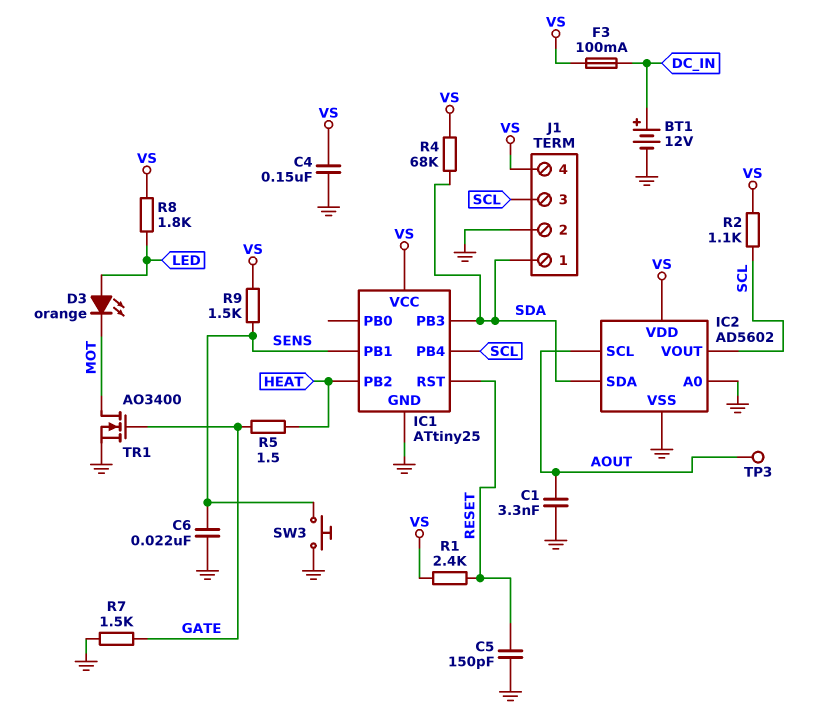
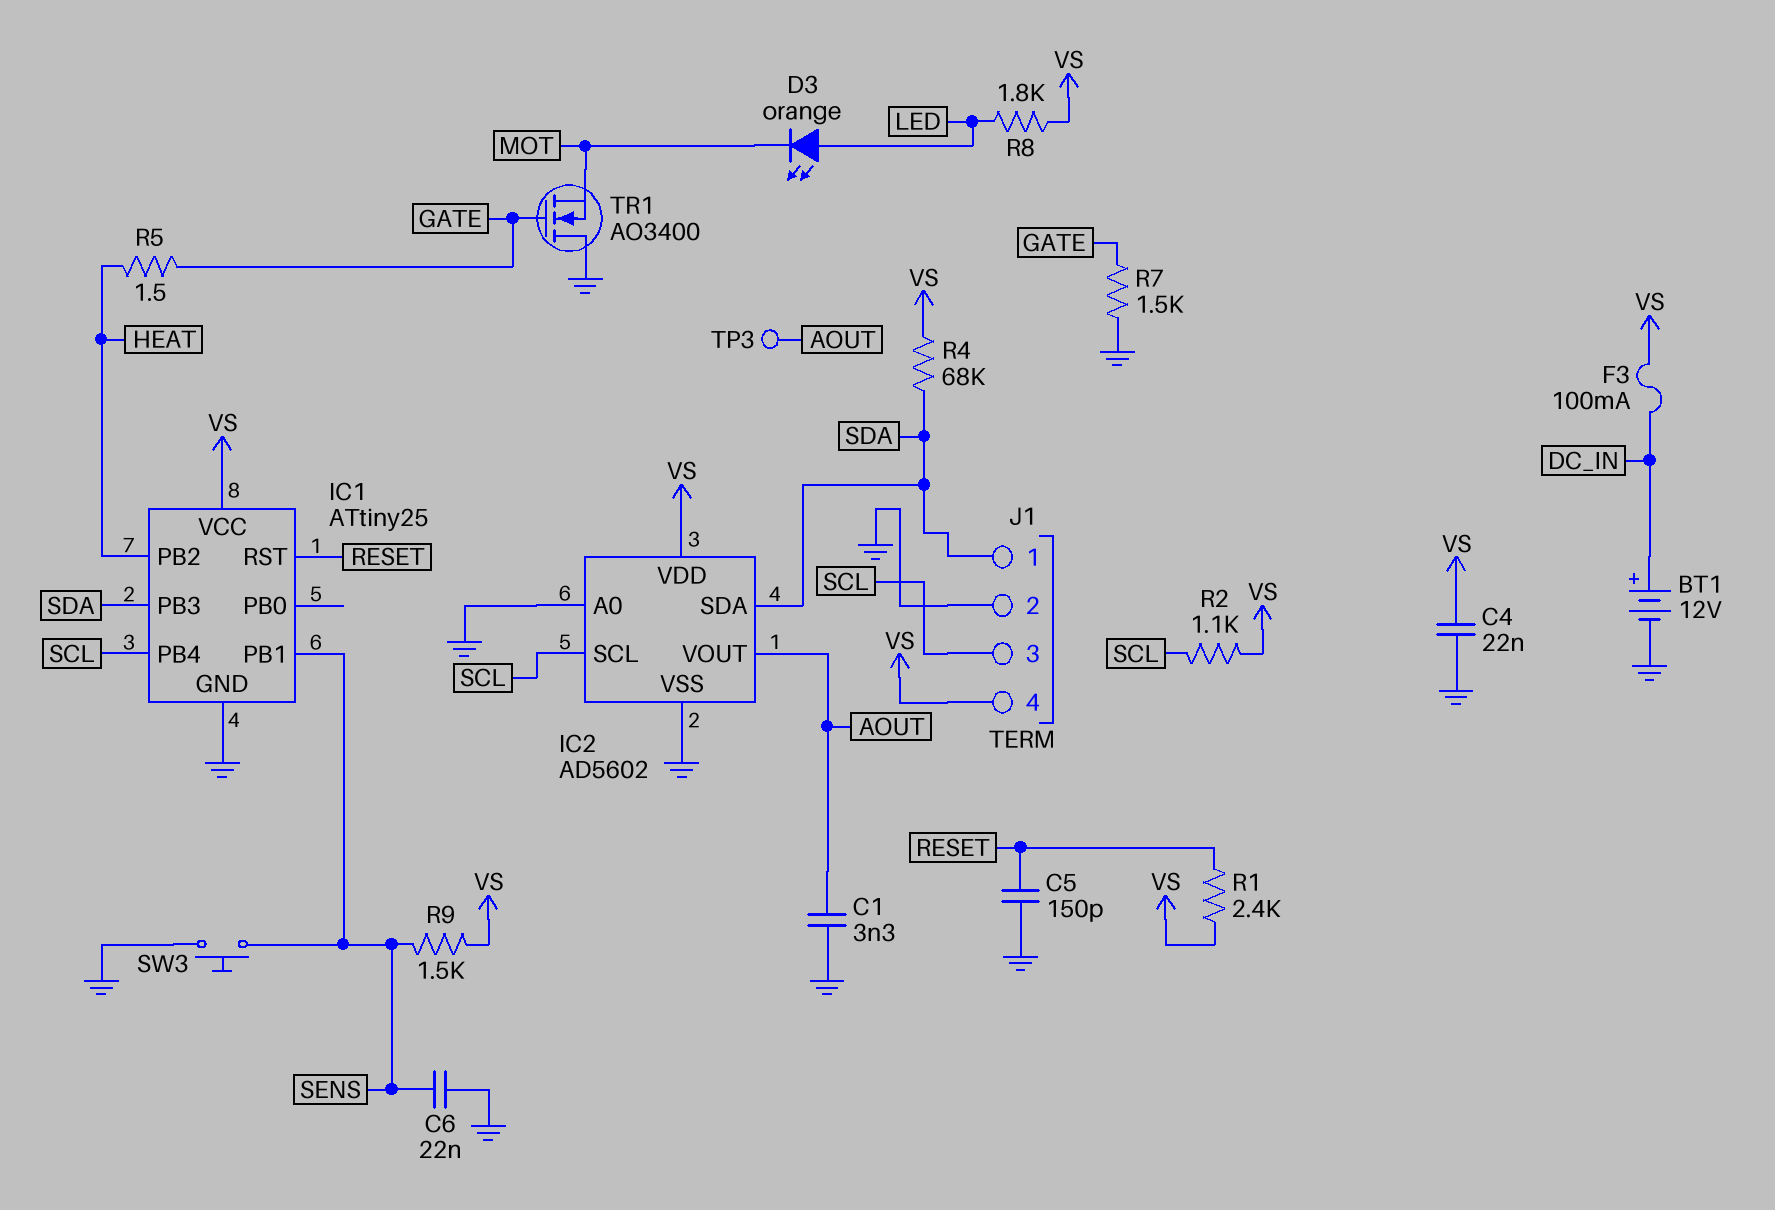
C4: 150nF (GND, VS) -> 22nF (GND, VS)
IC2 pin SCL: AOUT -> SCL
IC2 pin VOUT: SCL -> AOUT
TR1: NMOS AO3400 (G GATE, D MOT, S GND) -> NMOS AO3400 (G GATE, D GND, S MOT)

